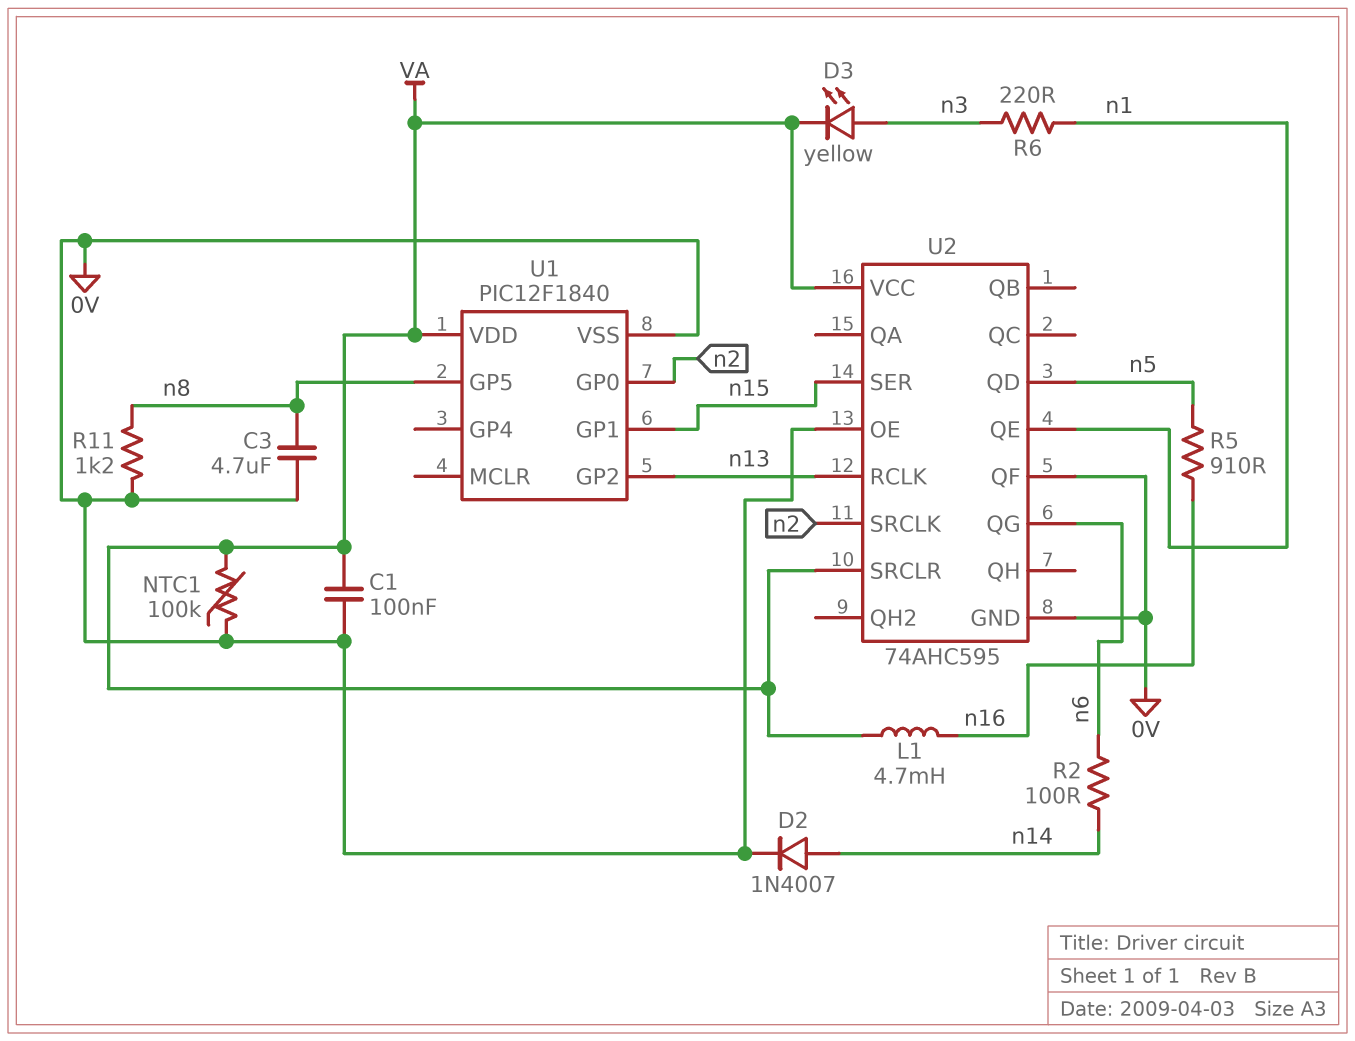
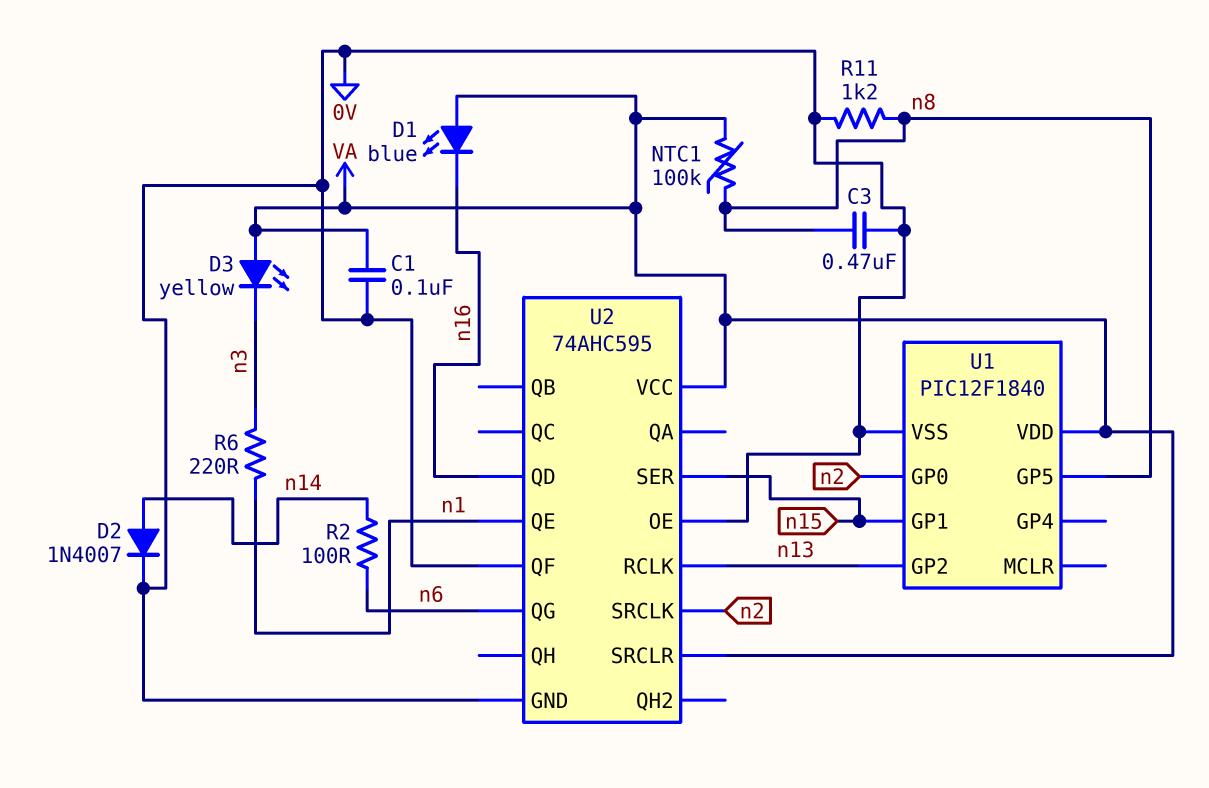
C3: 4.7uF (0V, n8) -> 470nF (0V, n8)
D1: none -> LED blue (A VA, K n16)
D3: LED yellow (A n3, K VA) -> LED yellow (A VA, K n3)
L1: 4.7mH (VA, n16) -> none
NTC1: 100k (0V, VA) -> 100k (VA, n8)
R5: 910 (n5, n16) -> none
U2 pin QD: n5 -> n16

